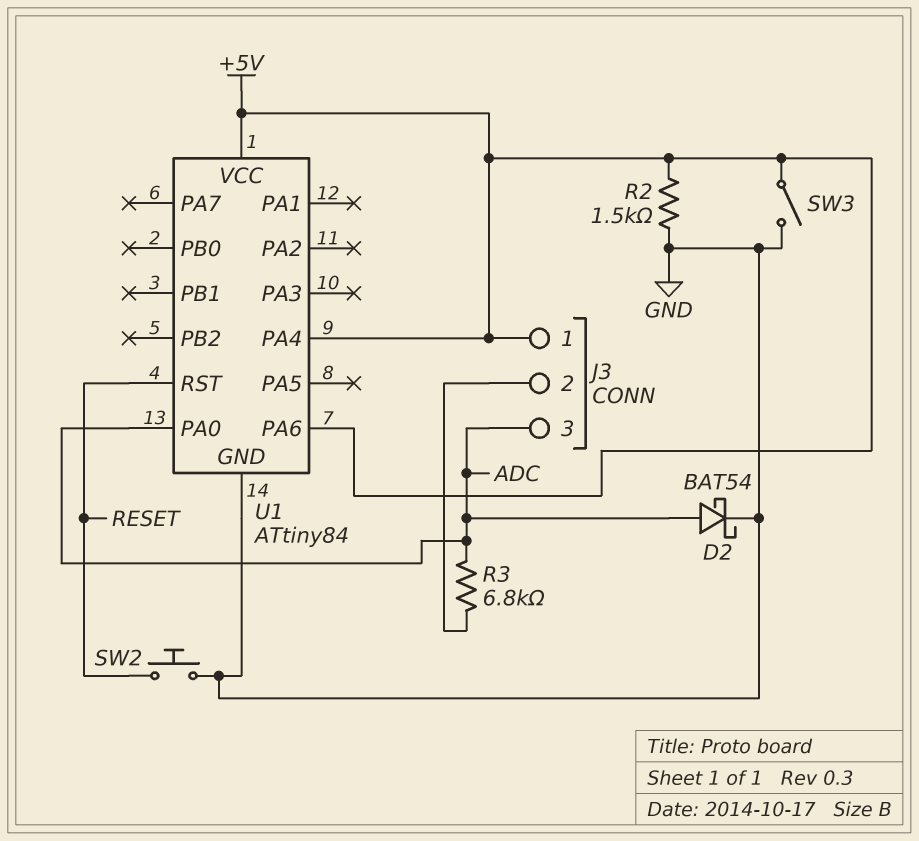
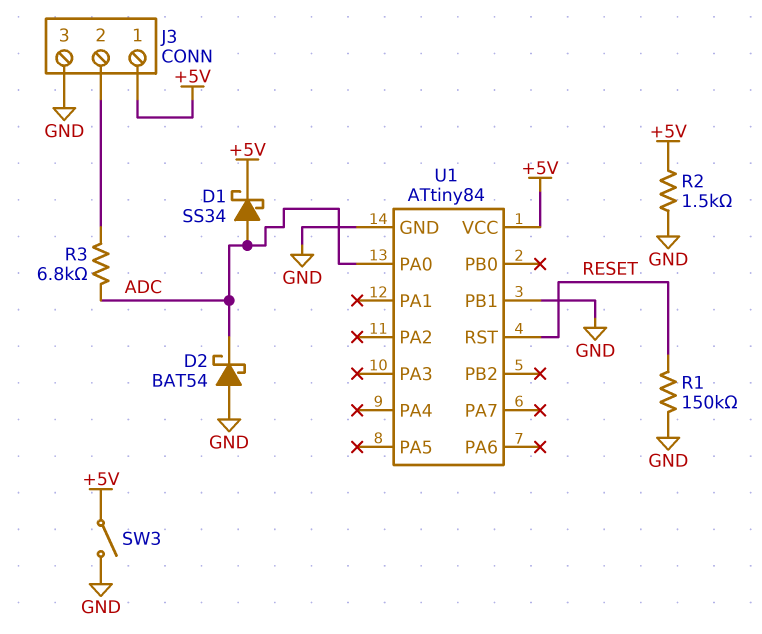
D1: none -> schottky SS34 (A ADC, K +5V)
D2: schottky BAT54 (A ADC, K GND) -> schottky BAT54 (A GND, K ADC)
J3 pin 3: ADC -> GND
R1: none -> 150k (GND, RESET)
SW2: button (GND, RESET) -> none
U1 pin PA4: +5V -> none
U1 pin PA6: +5V -> none
U1 pin PB1: none -> GND

